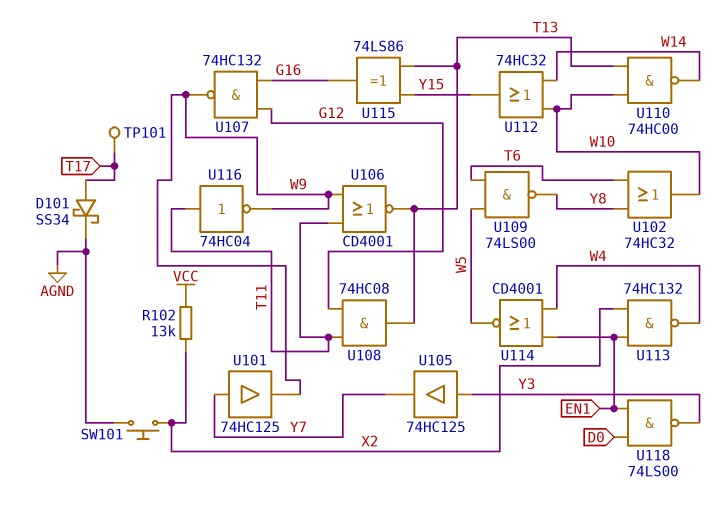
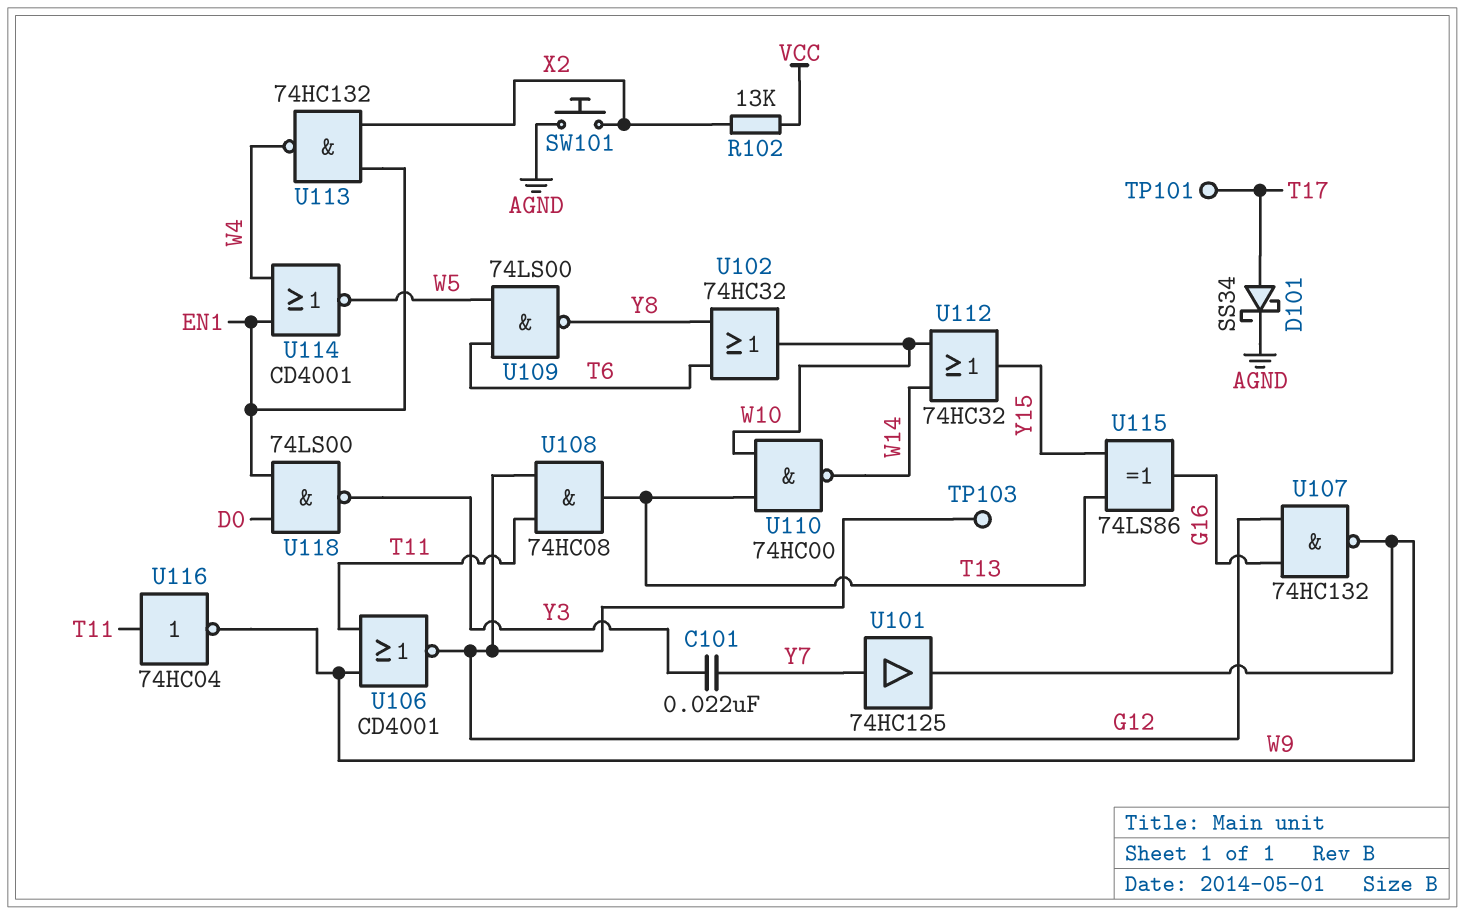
C101: none -> 22nF (Y3, Y7)
TP103: none -> test point (G12)
U105: buffer 74HC125 (in Y3, out Y7) -> none
U106: NOR CD4001 (in T11, in W9, out T13) -> NOR CD4001 (in T11, in W9, out G12)

